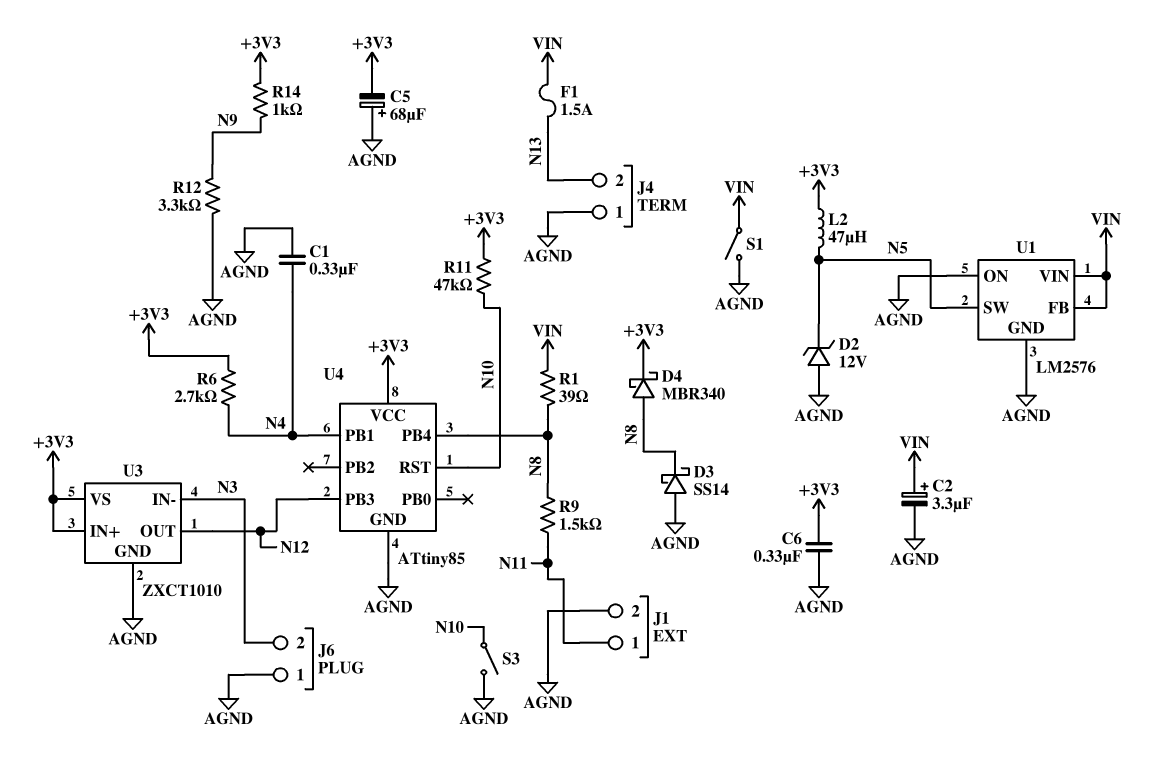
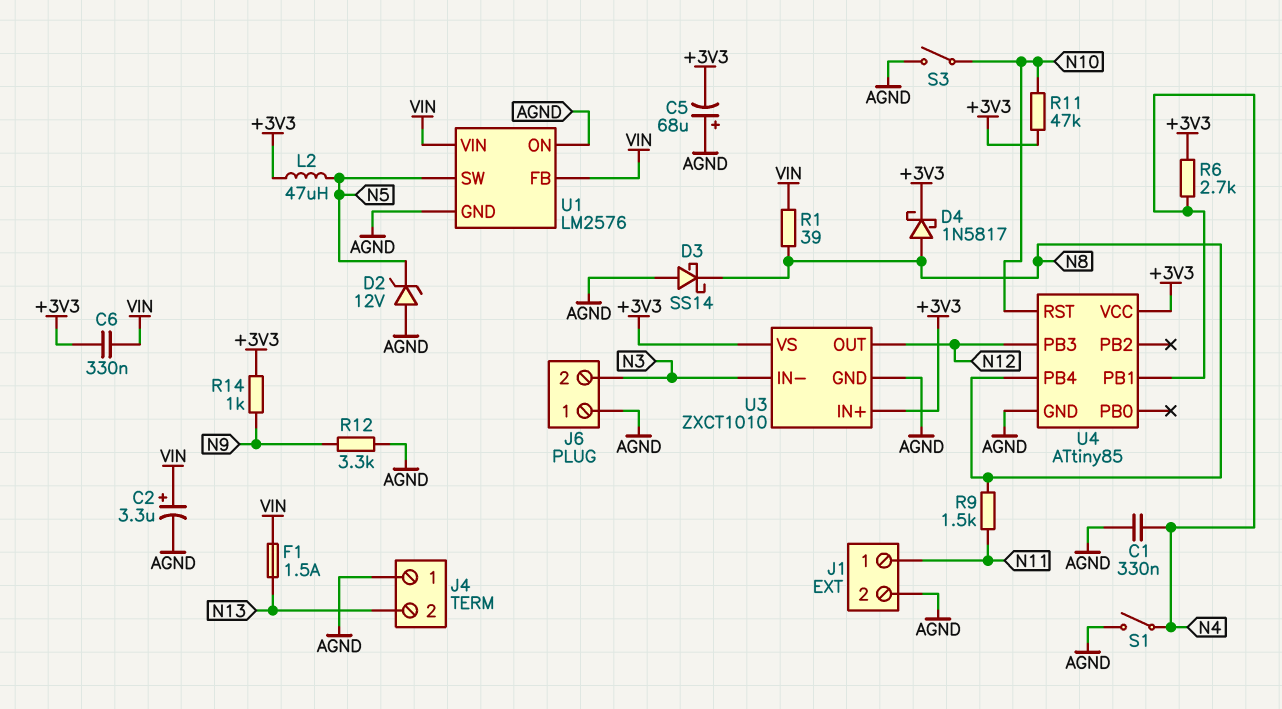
C6: 330nF (+3V3, AGND) -> 330nF (+3V3, VIN)
D4: schottky MBR340 (A N8, K +3V3) -> schottky 1N5817 (A N8, K +3V3)
S1: switch (AGND, VIN) -> switch (AGND, N4)

